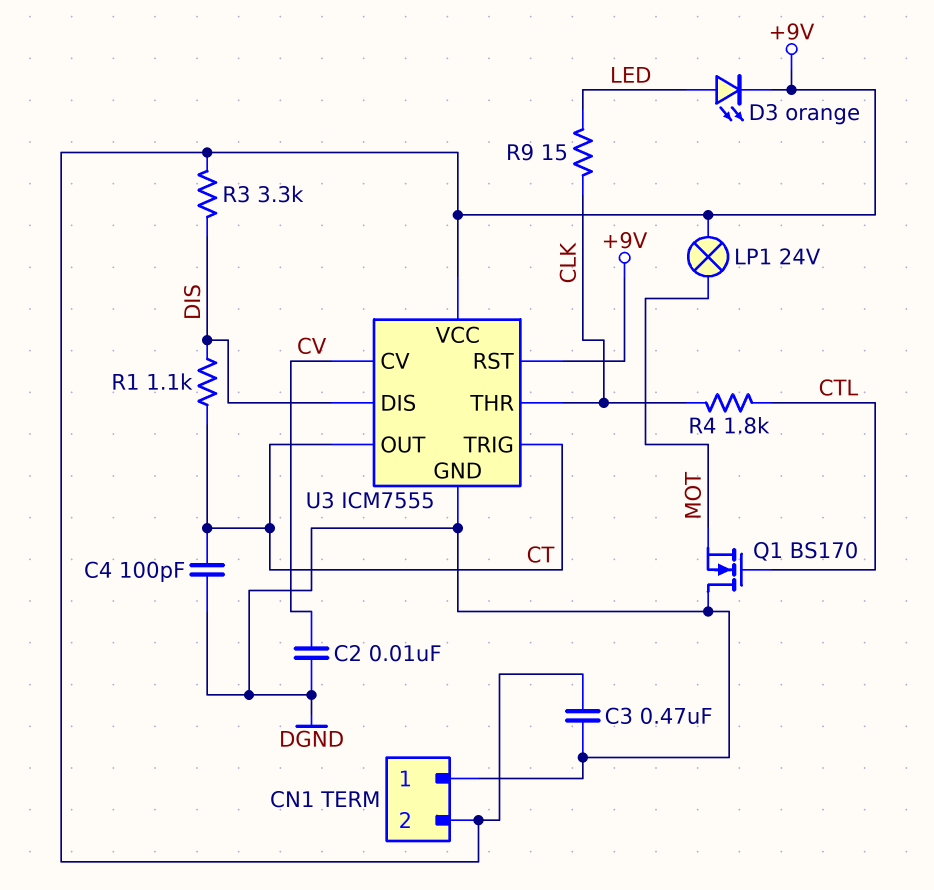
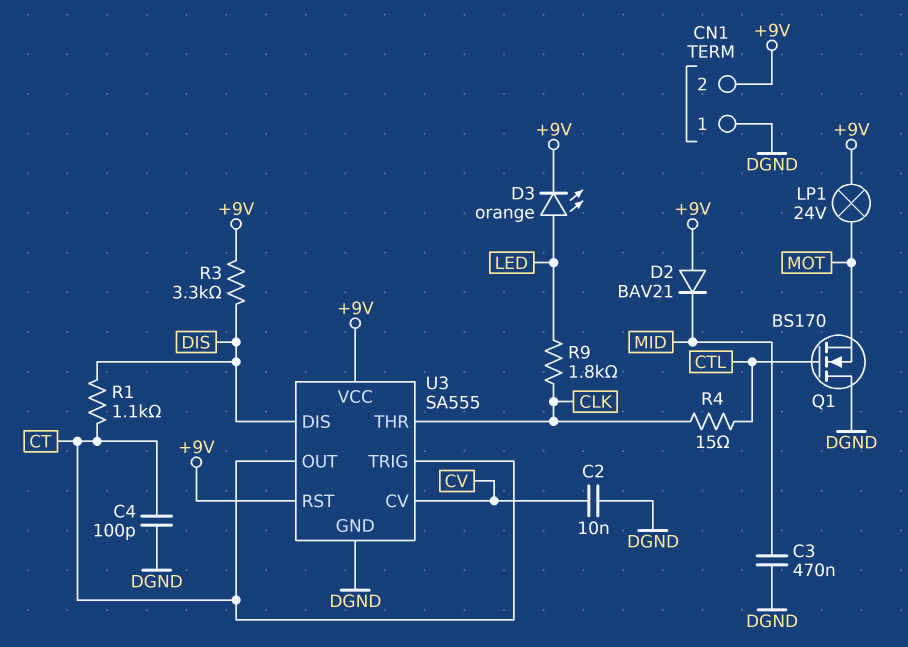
C3: 470nF (+9V, DGND) -> 470nF (DGND, MID)
D2: none -> diode BAV21 (A +9V, K MID)
R4: 1.8k (CLK, CTL) -> 15 (CLK, CTL)
R9: 15 (CLK, LED) -> 1.8k (CLK, LED)
U3: ICM7555 -> SA555

